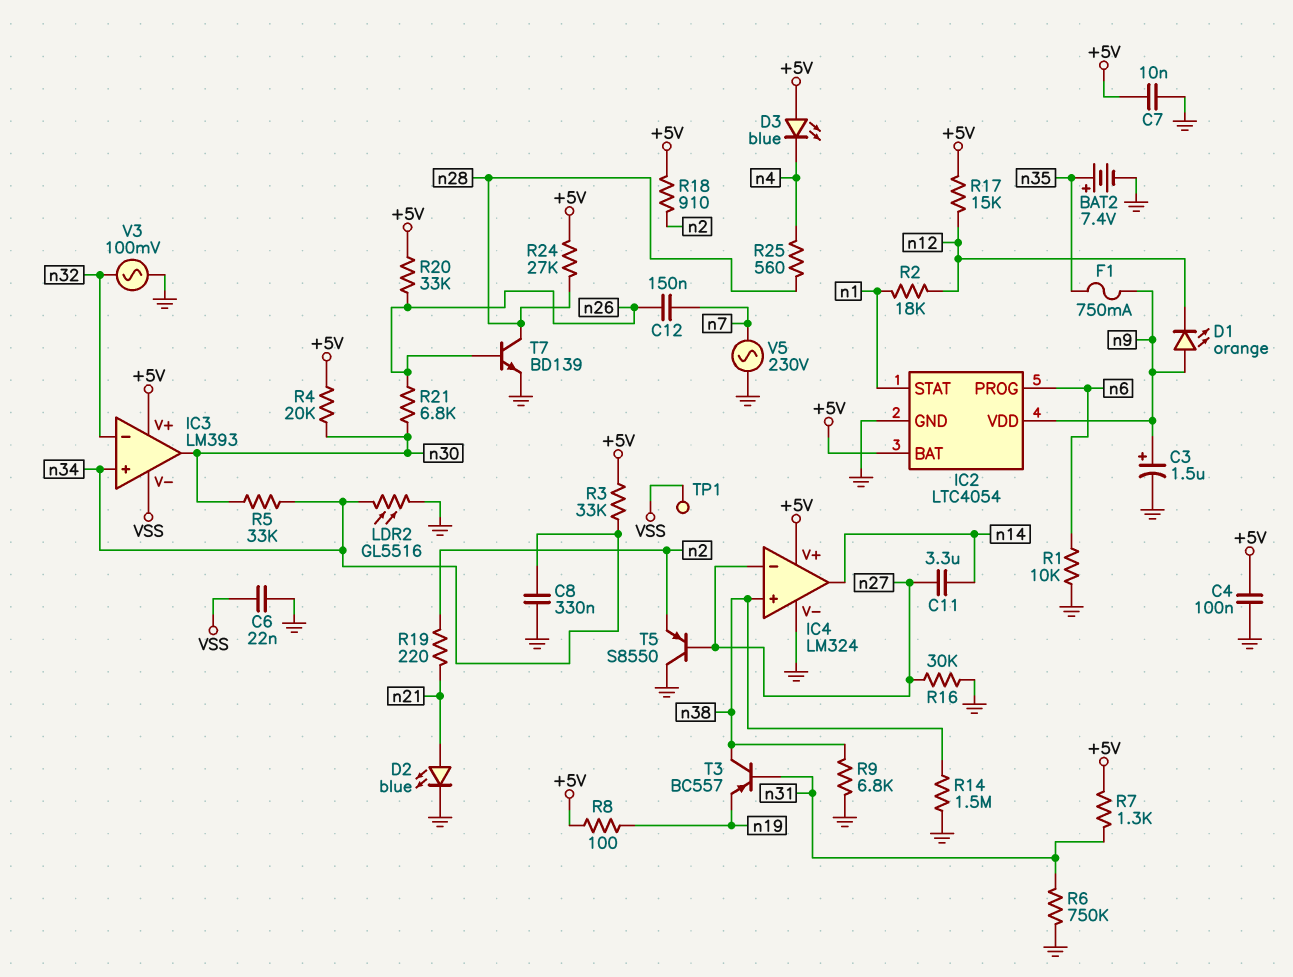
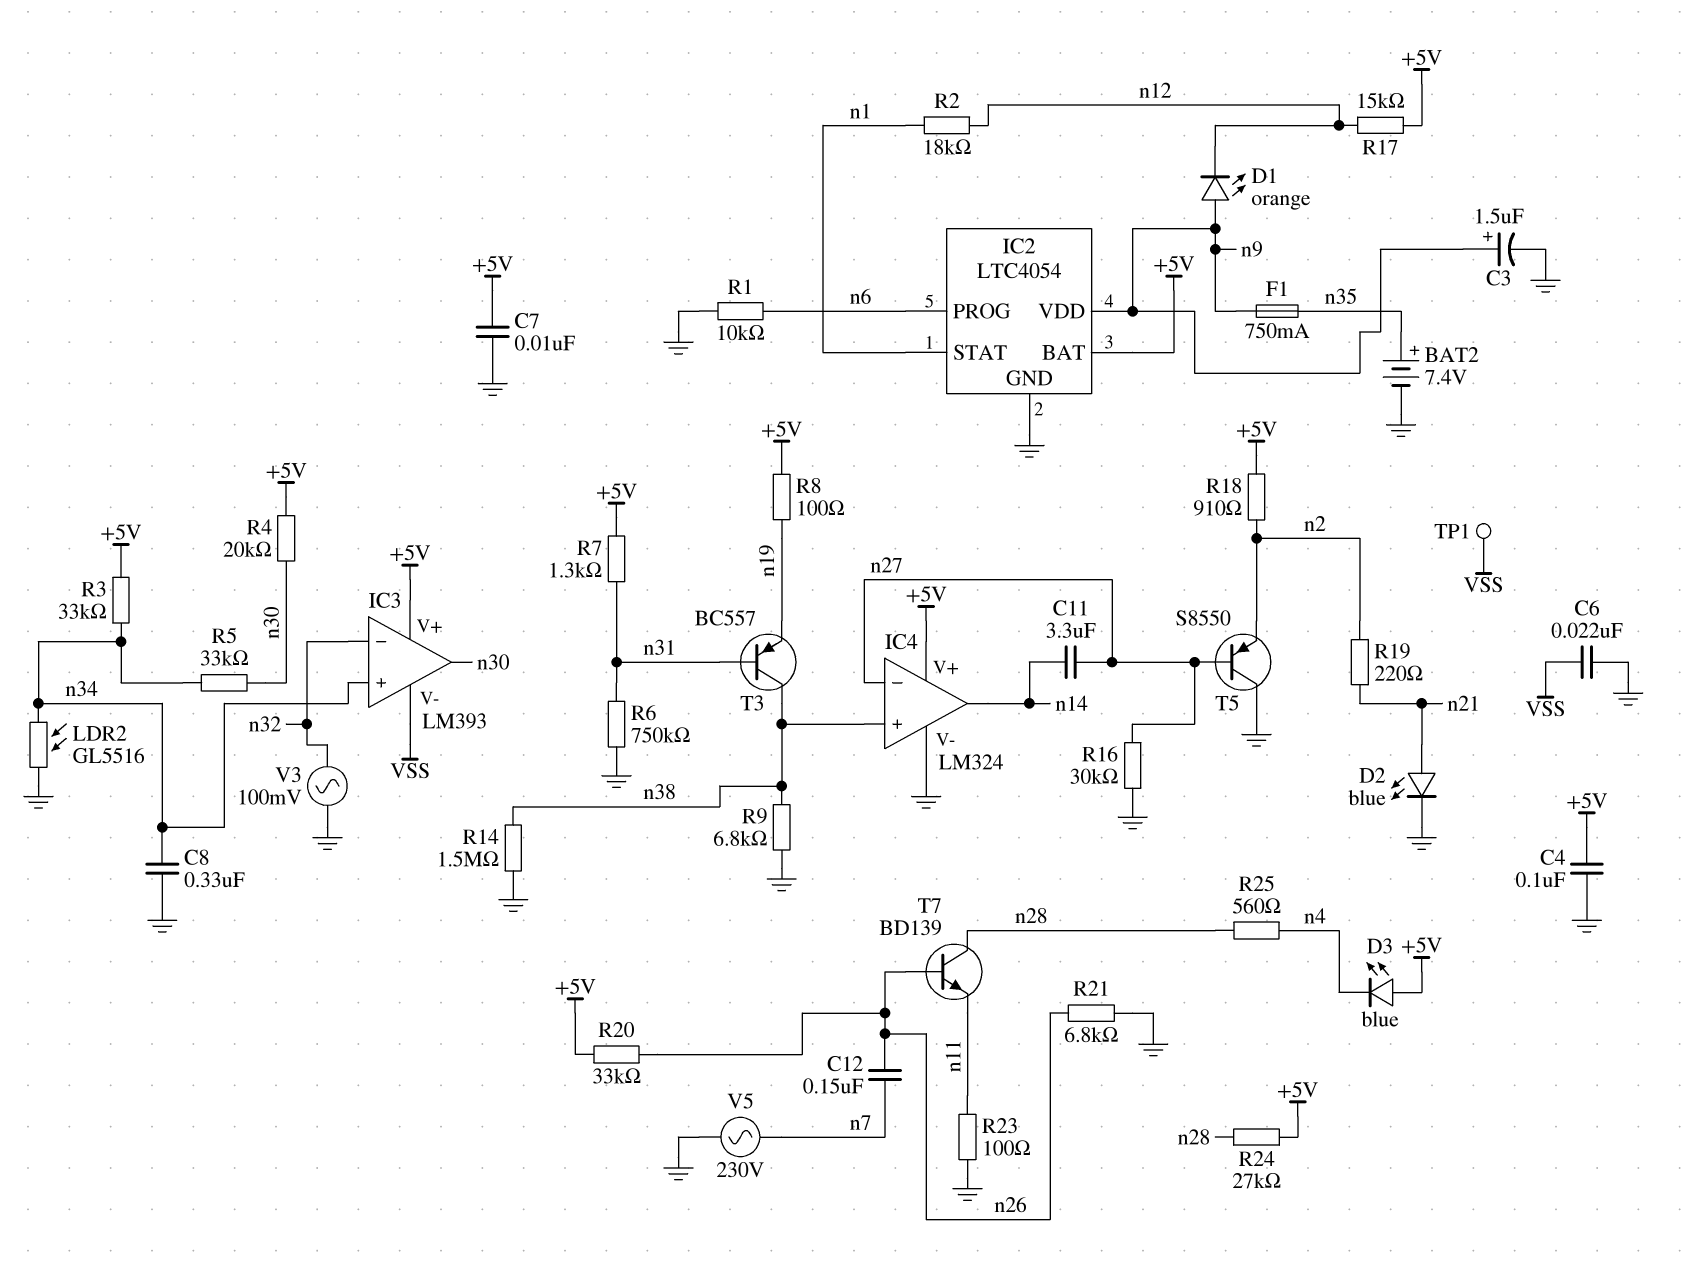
R21: 6.8k (n26, n30) -> 6.8k (GND, n26)
R23: none -> 100 (GND, n11)
T7: NPN BD139 (B n26, C n28, E GND) -> NPN BD139 (B n26, C n28, E n11)

